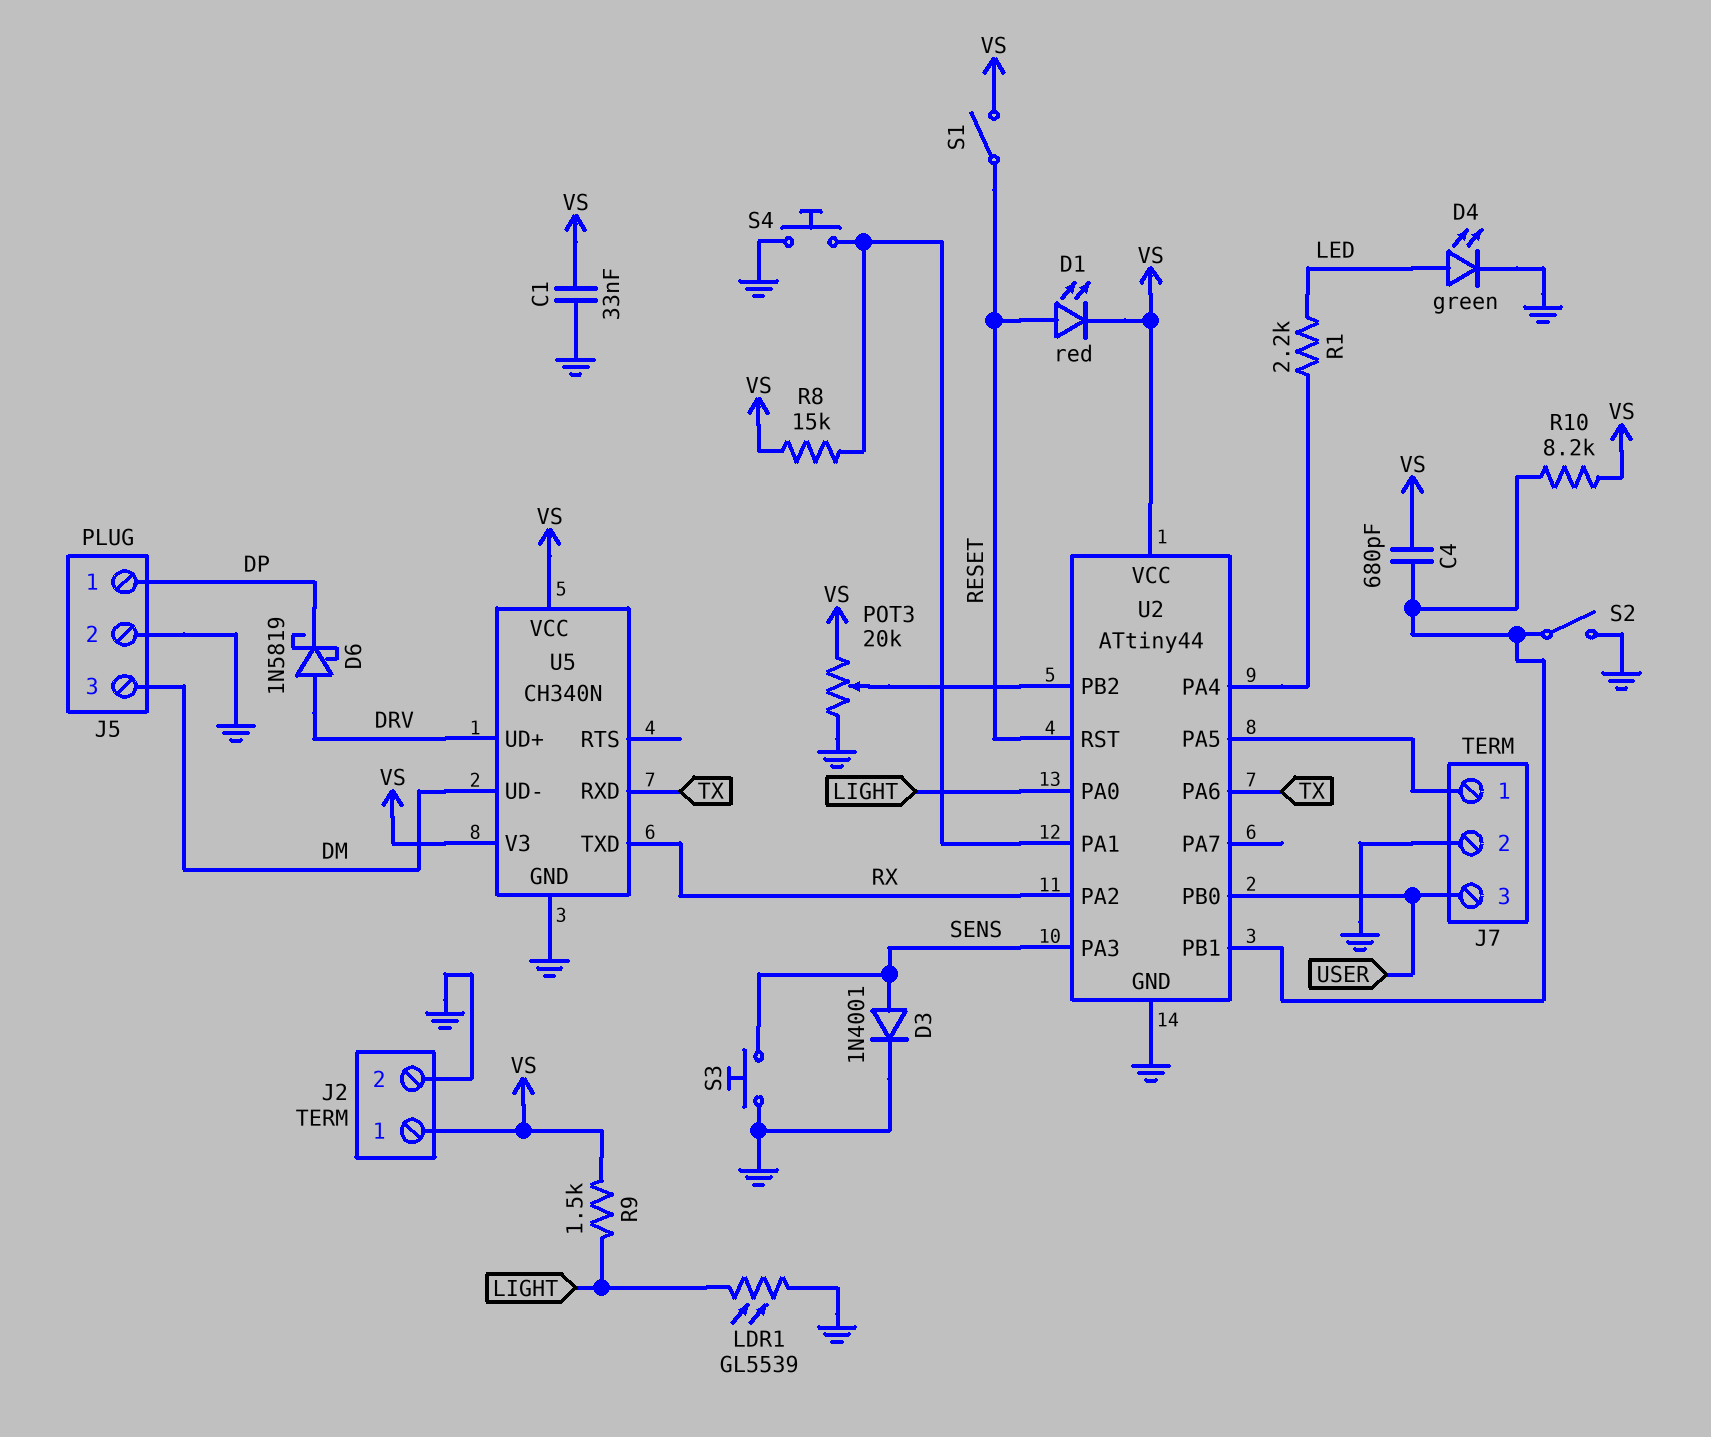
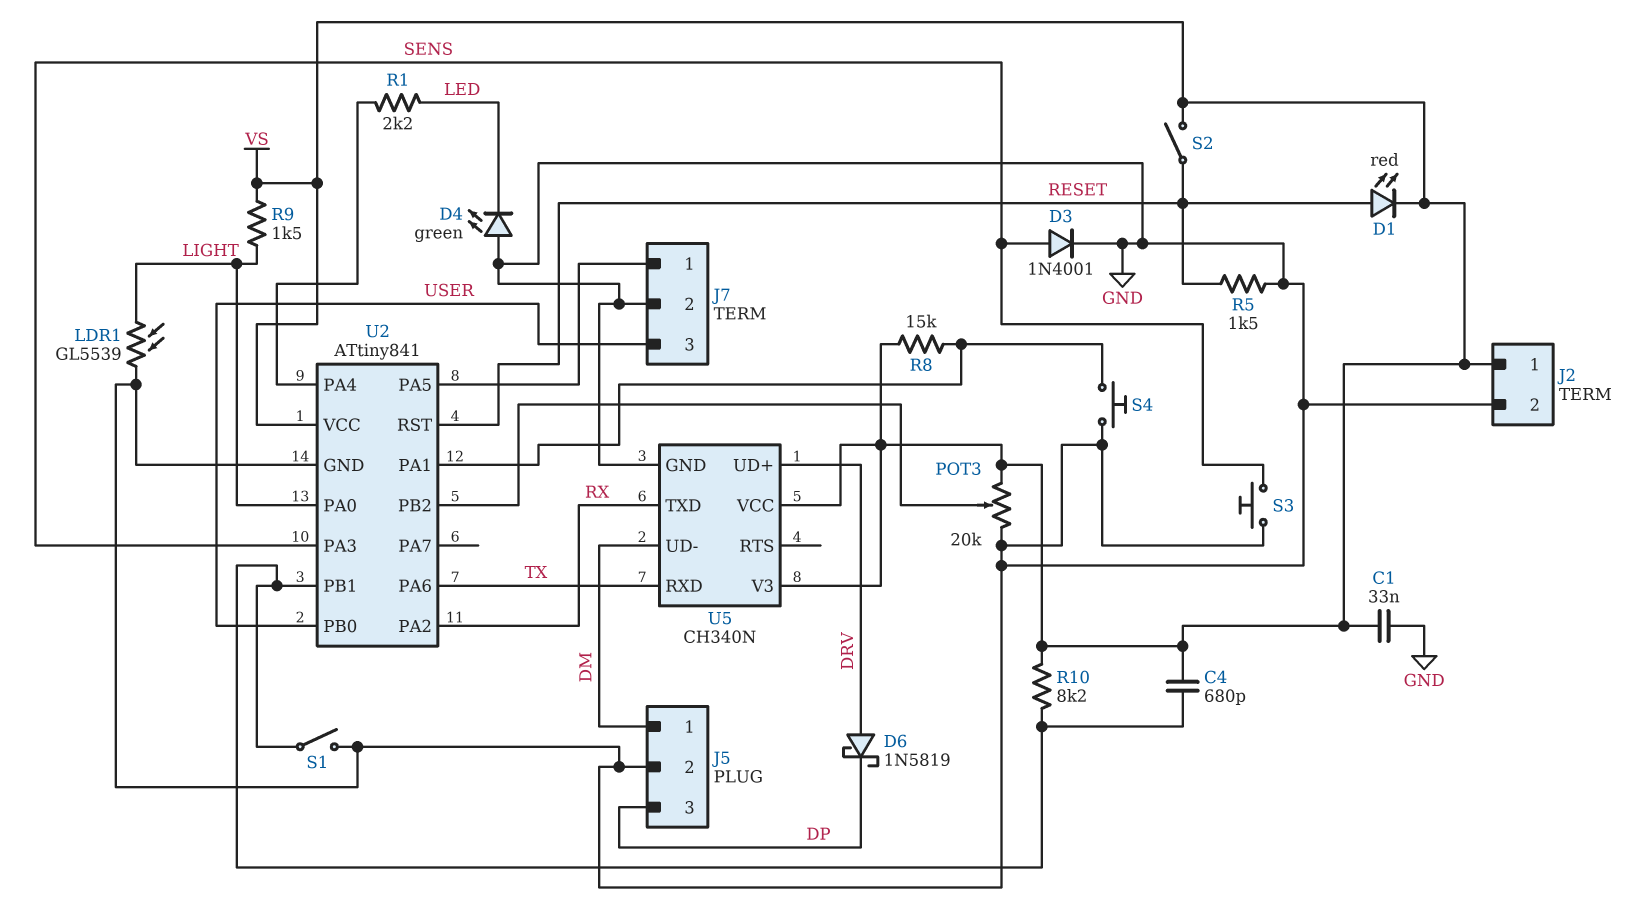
D4: LED green (A LED, K GND) -> LED green (A GND, K LED)
J5 pin 1: DP -> DM
J5 pin 3: DM -> DP
R5: none -> 1.5k (GND, RESET)
S1: switch (RESET, VS) -> switch (GND, U2/PB1)
S2: switch (GND, U2/PB1) -> switch (RESET, VS)
U2: ATtiny44 -> ATtiny841

